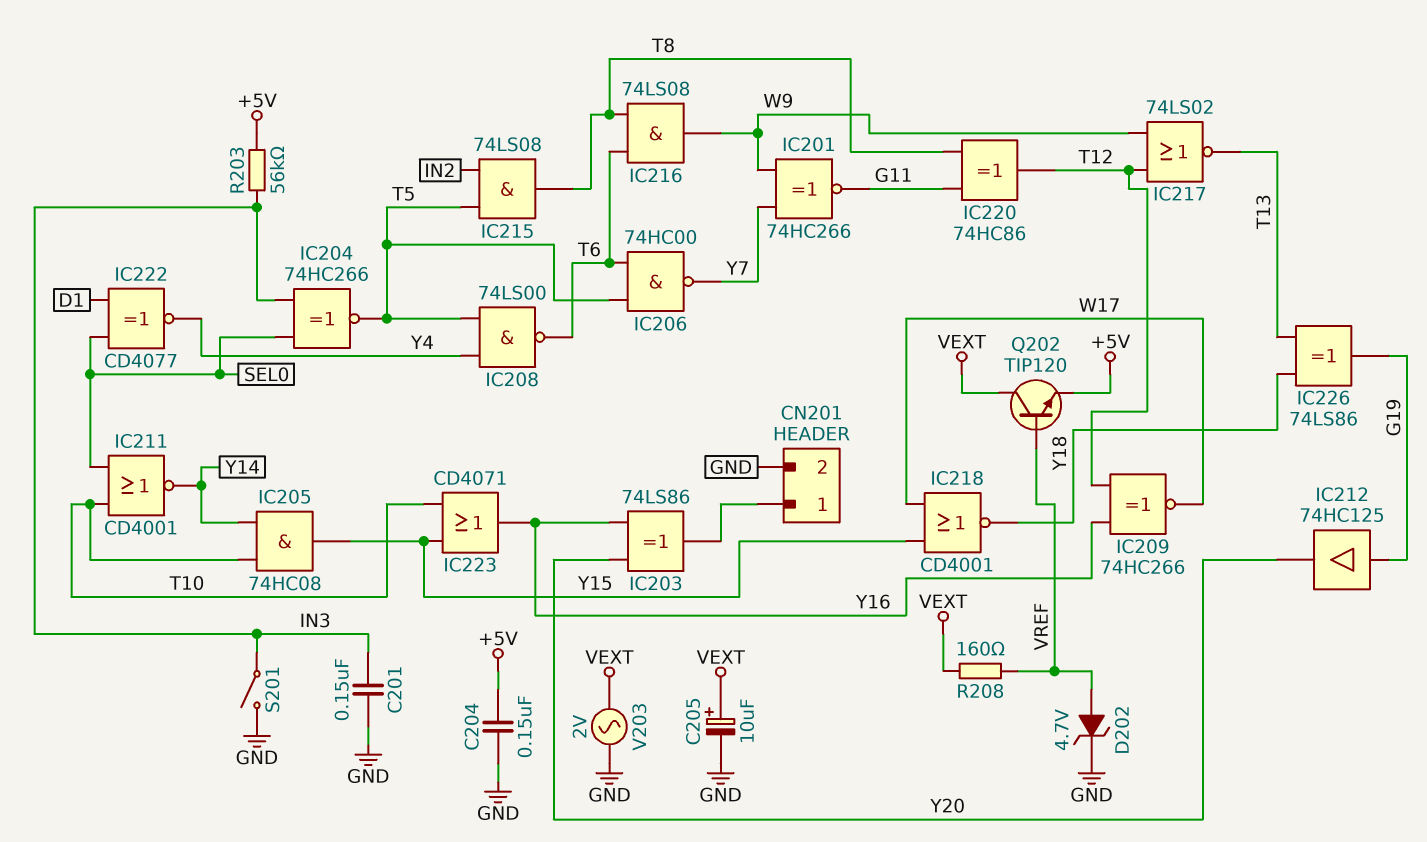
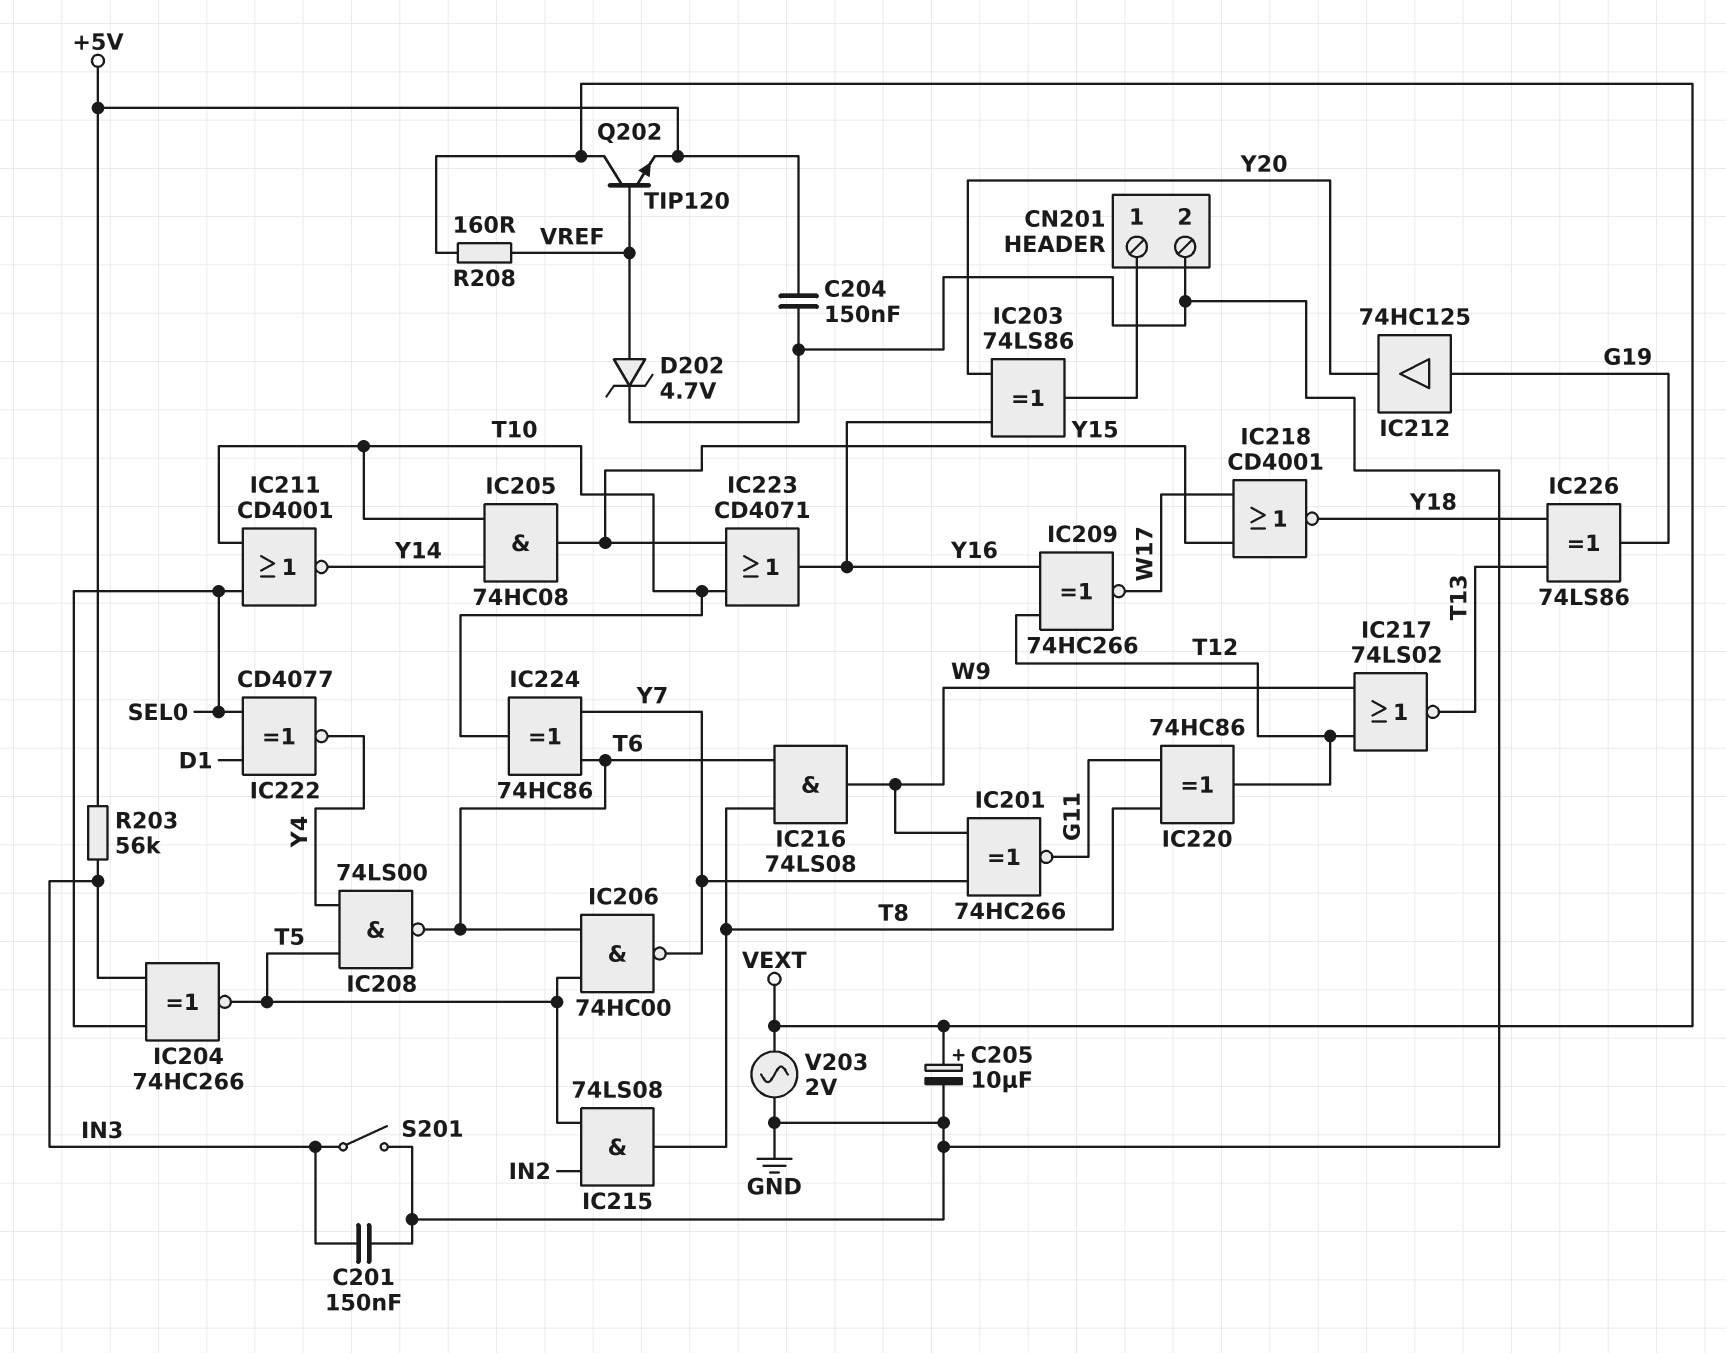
IC224: none -> XOR 74HC86 (in T6, in Y7, out T10)

